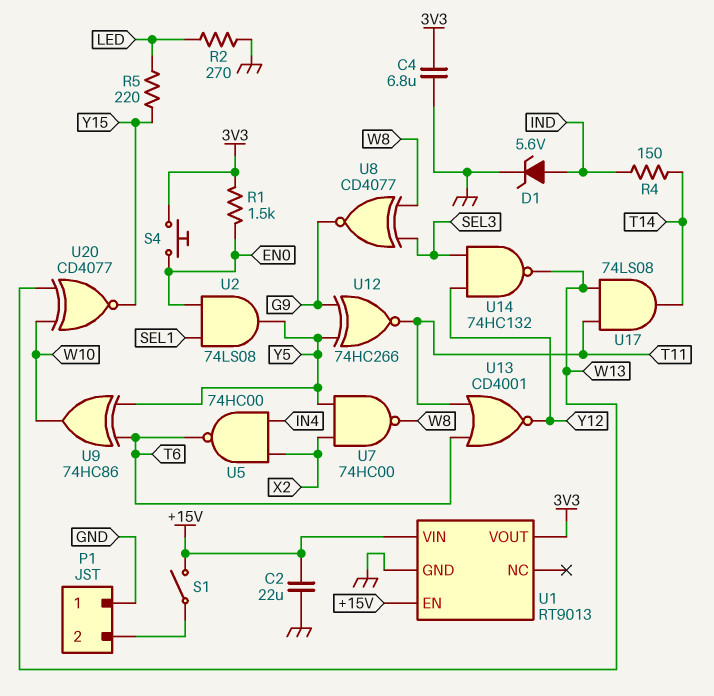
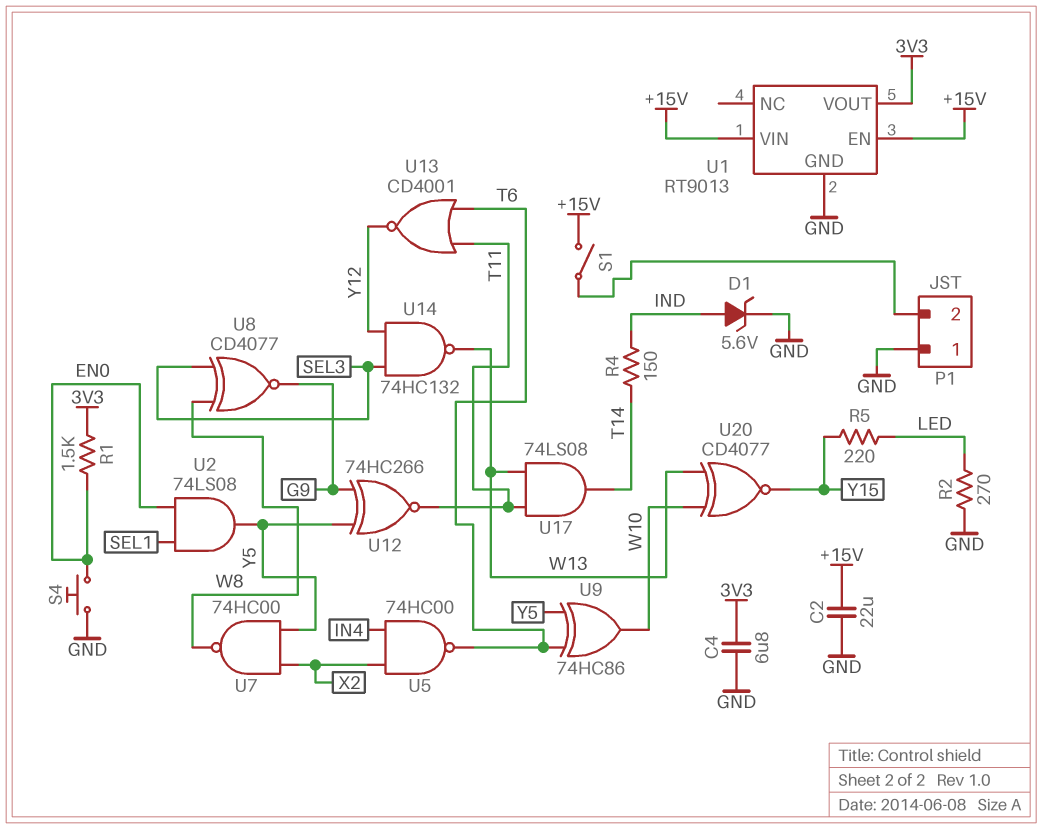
S4: button (3V3, EN0) -> button (EN0, GND)

